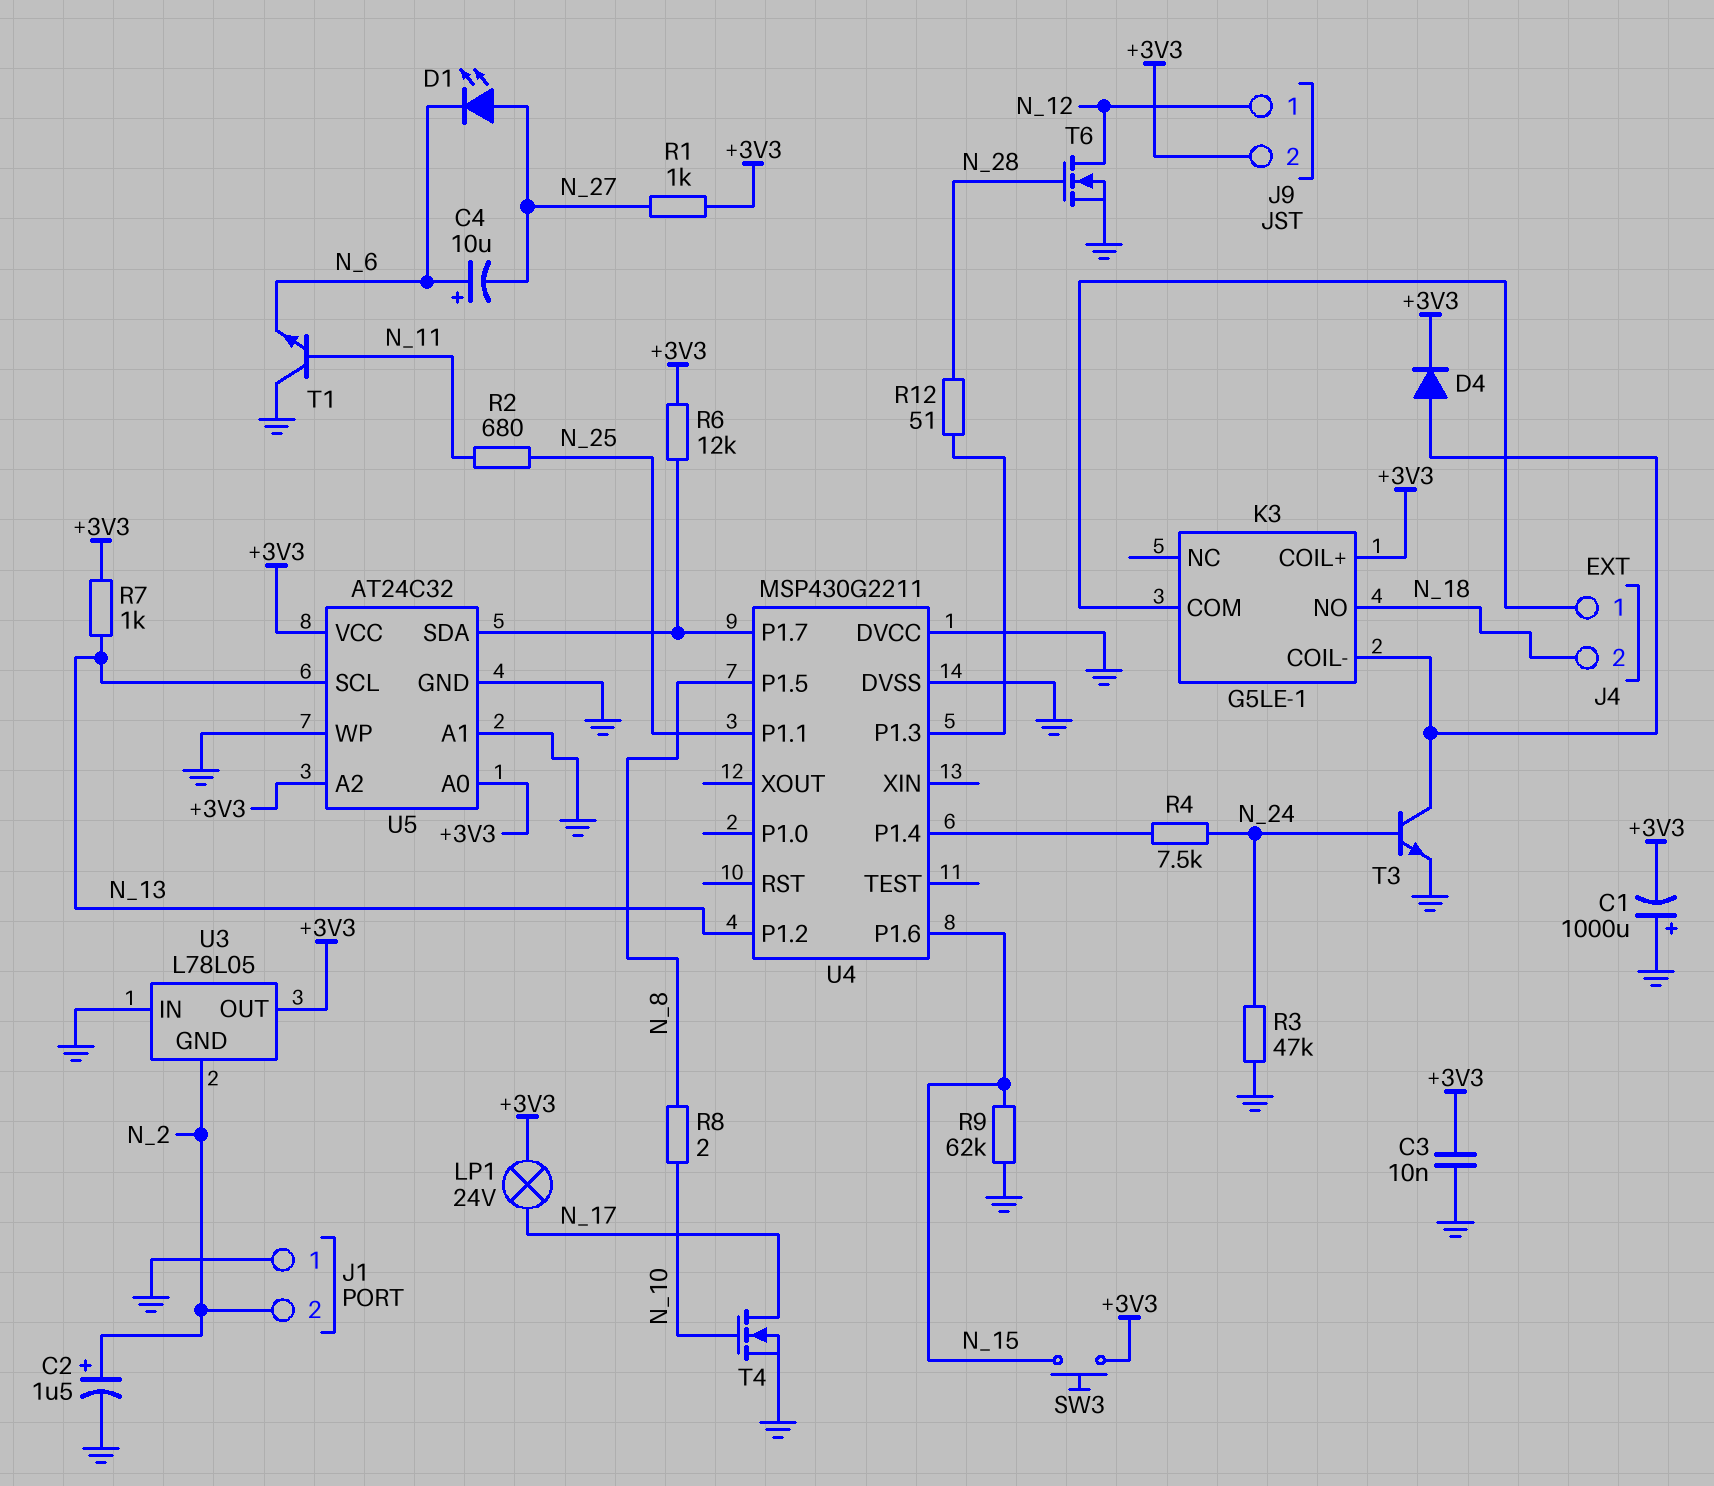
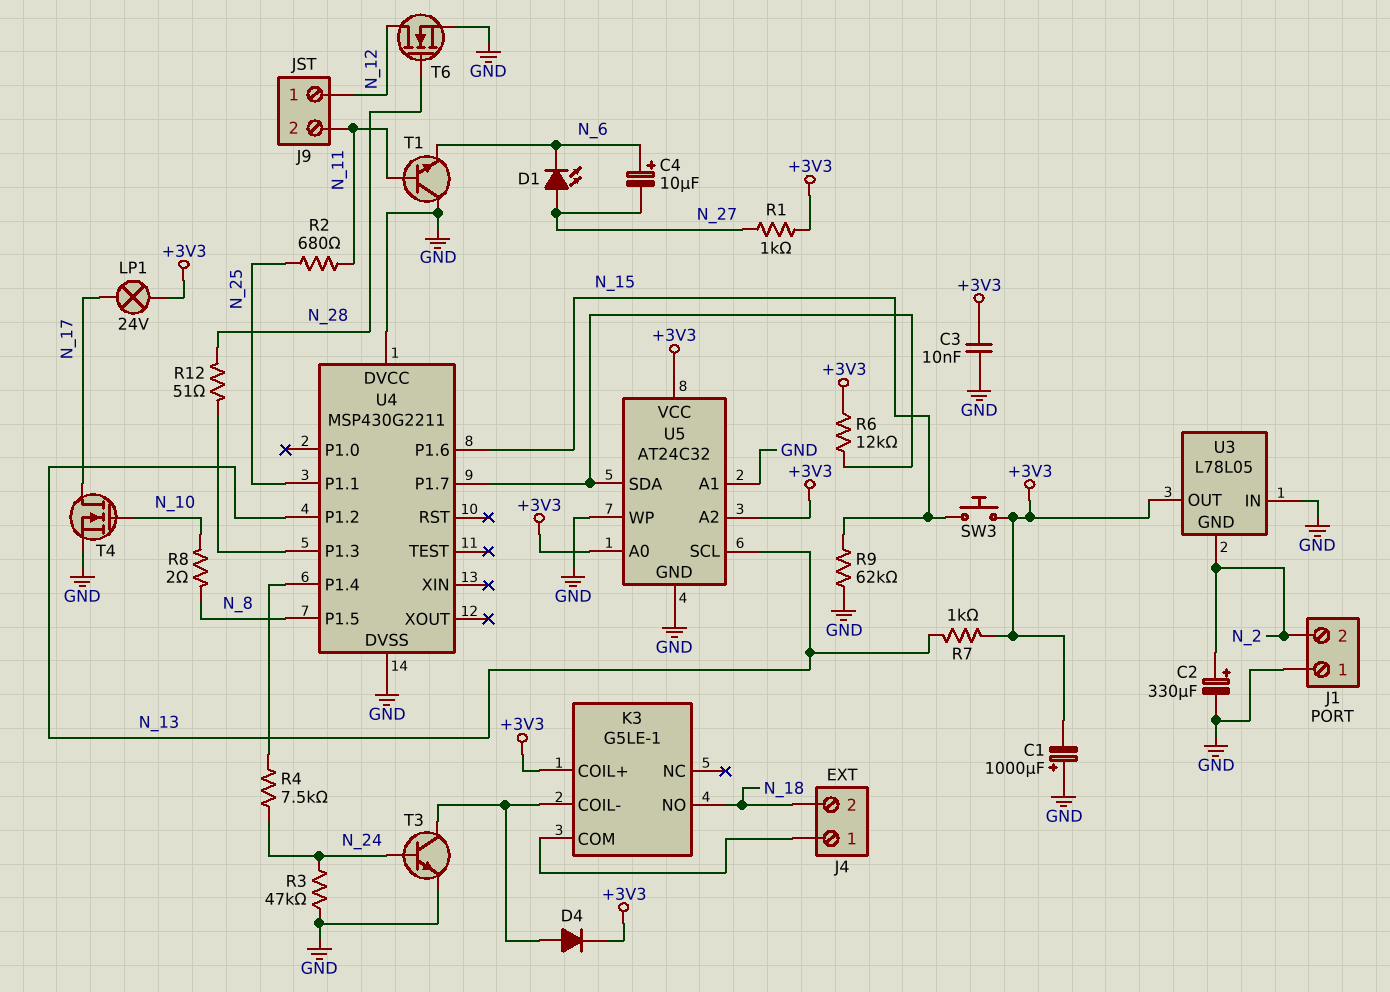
C2: 1.5uF (plus N_2, minus GND) -> 330uF (plus N_2, minus GND)
J9 pin 2: +3V3 -> N_11

